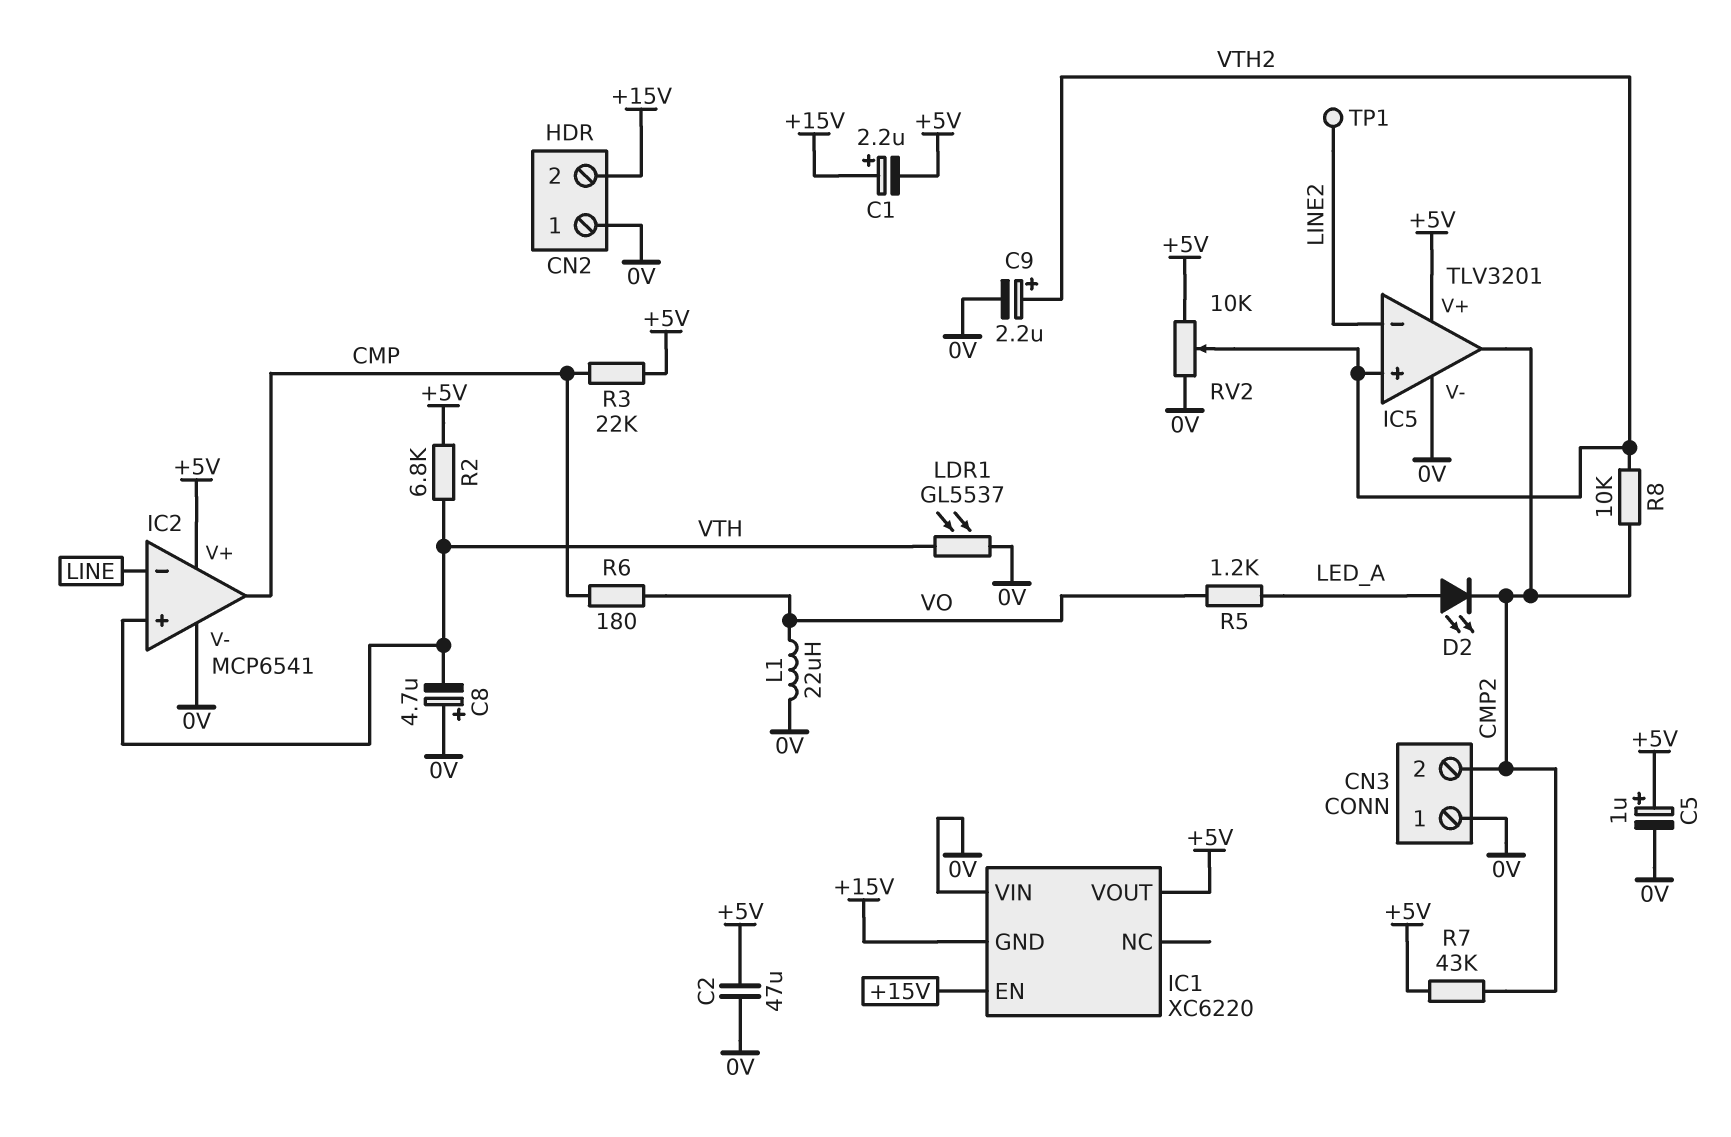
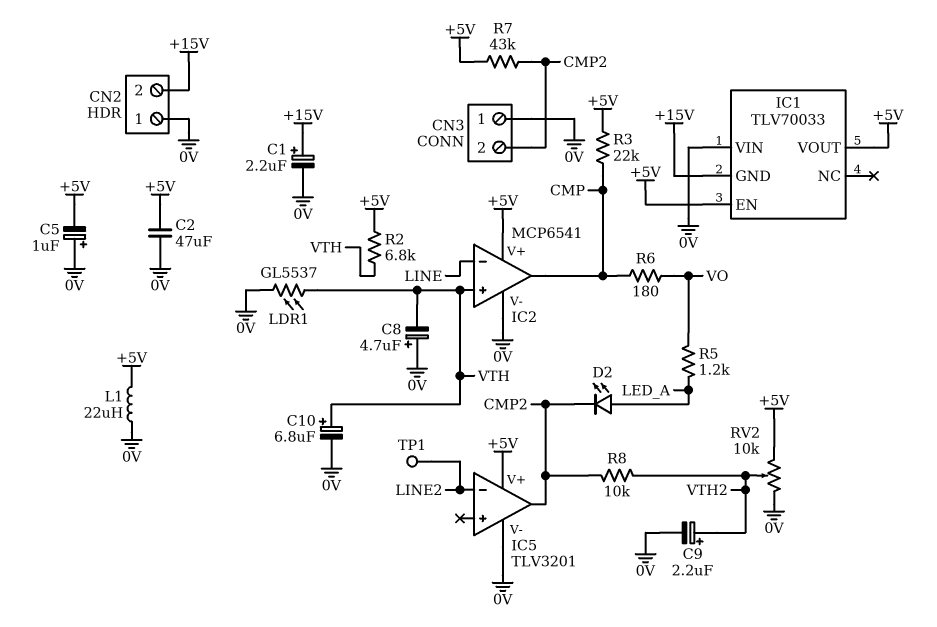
C1: 2.2uF (plus +15V, minus +5V) -> 2.2uF (plus +15V, minus 0V)
C5: 1uF (plus +5V, minus 0V) -> 1uF (plus 0V, minus +5V)
C10: none -> 6.8uF (plus VTH, minus 0V)
IC1: XC6220 -> TLV70033
IC1 pin EN: +15V -> +5V
IC5 pin in+: VTH2 -> none
L1: 22uH (0V, VO) -> 22uH (+5V, 0V)

